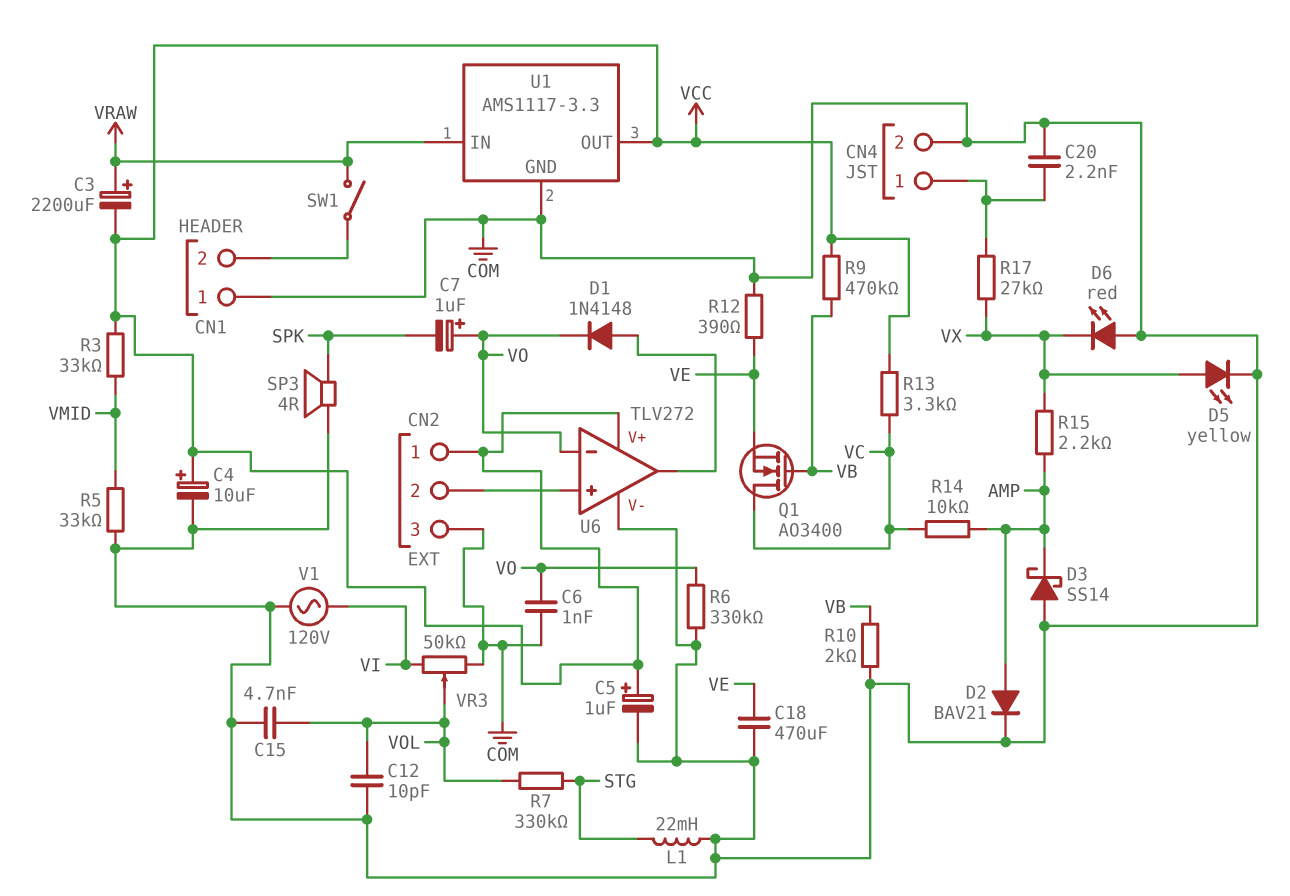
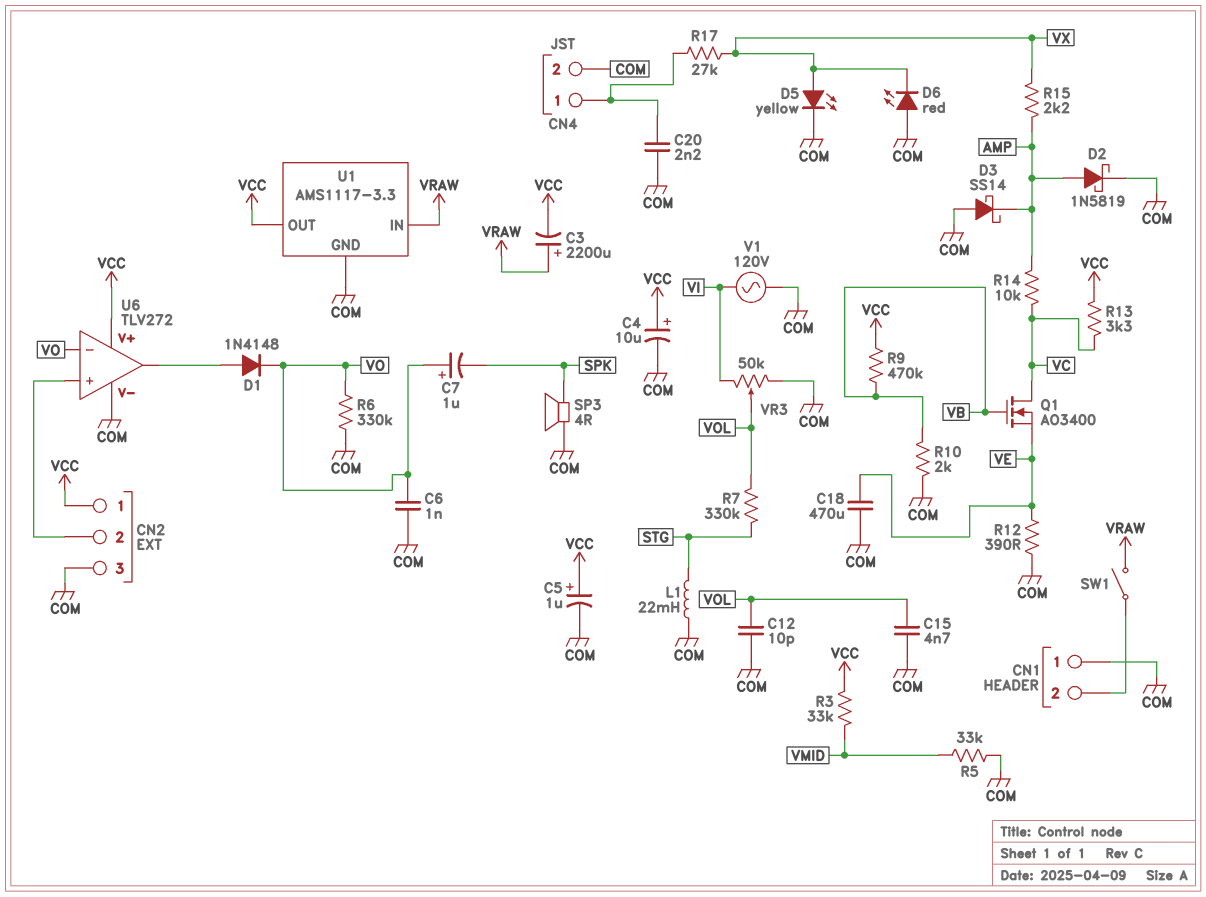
D2: diode BAV21 (A AMP, K COM) -> schottky 1N5819 (A AMP, K COM)

